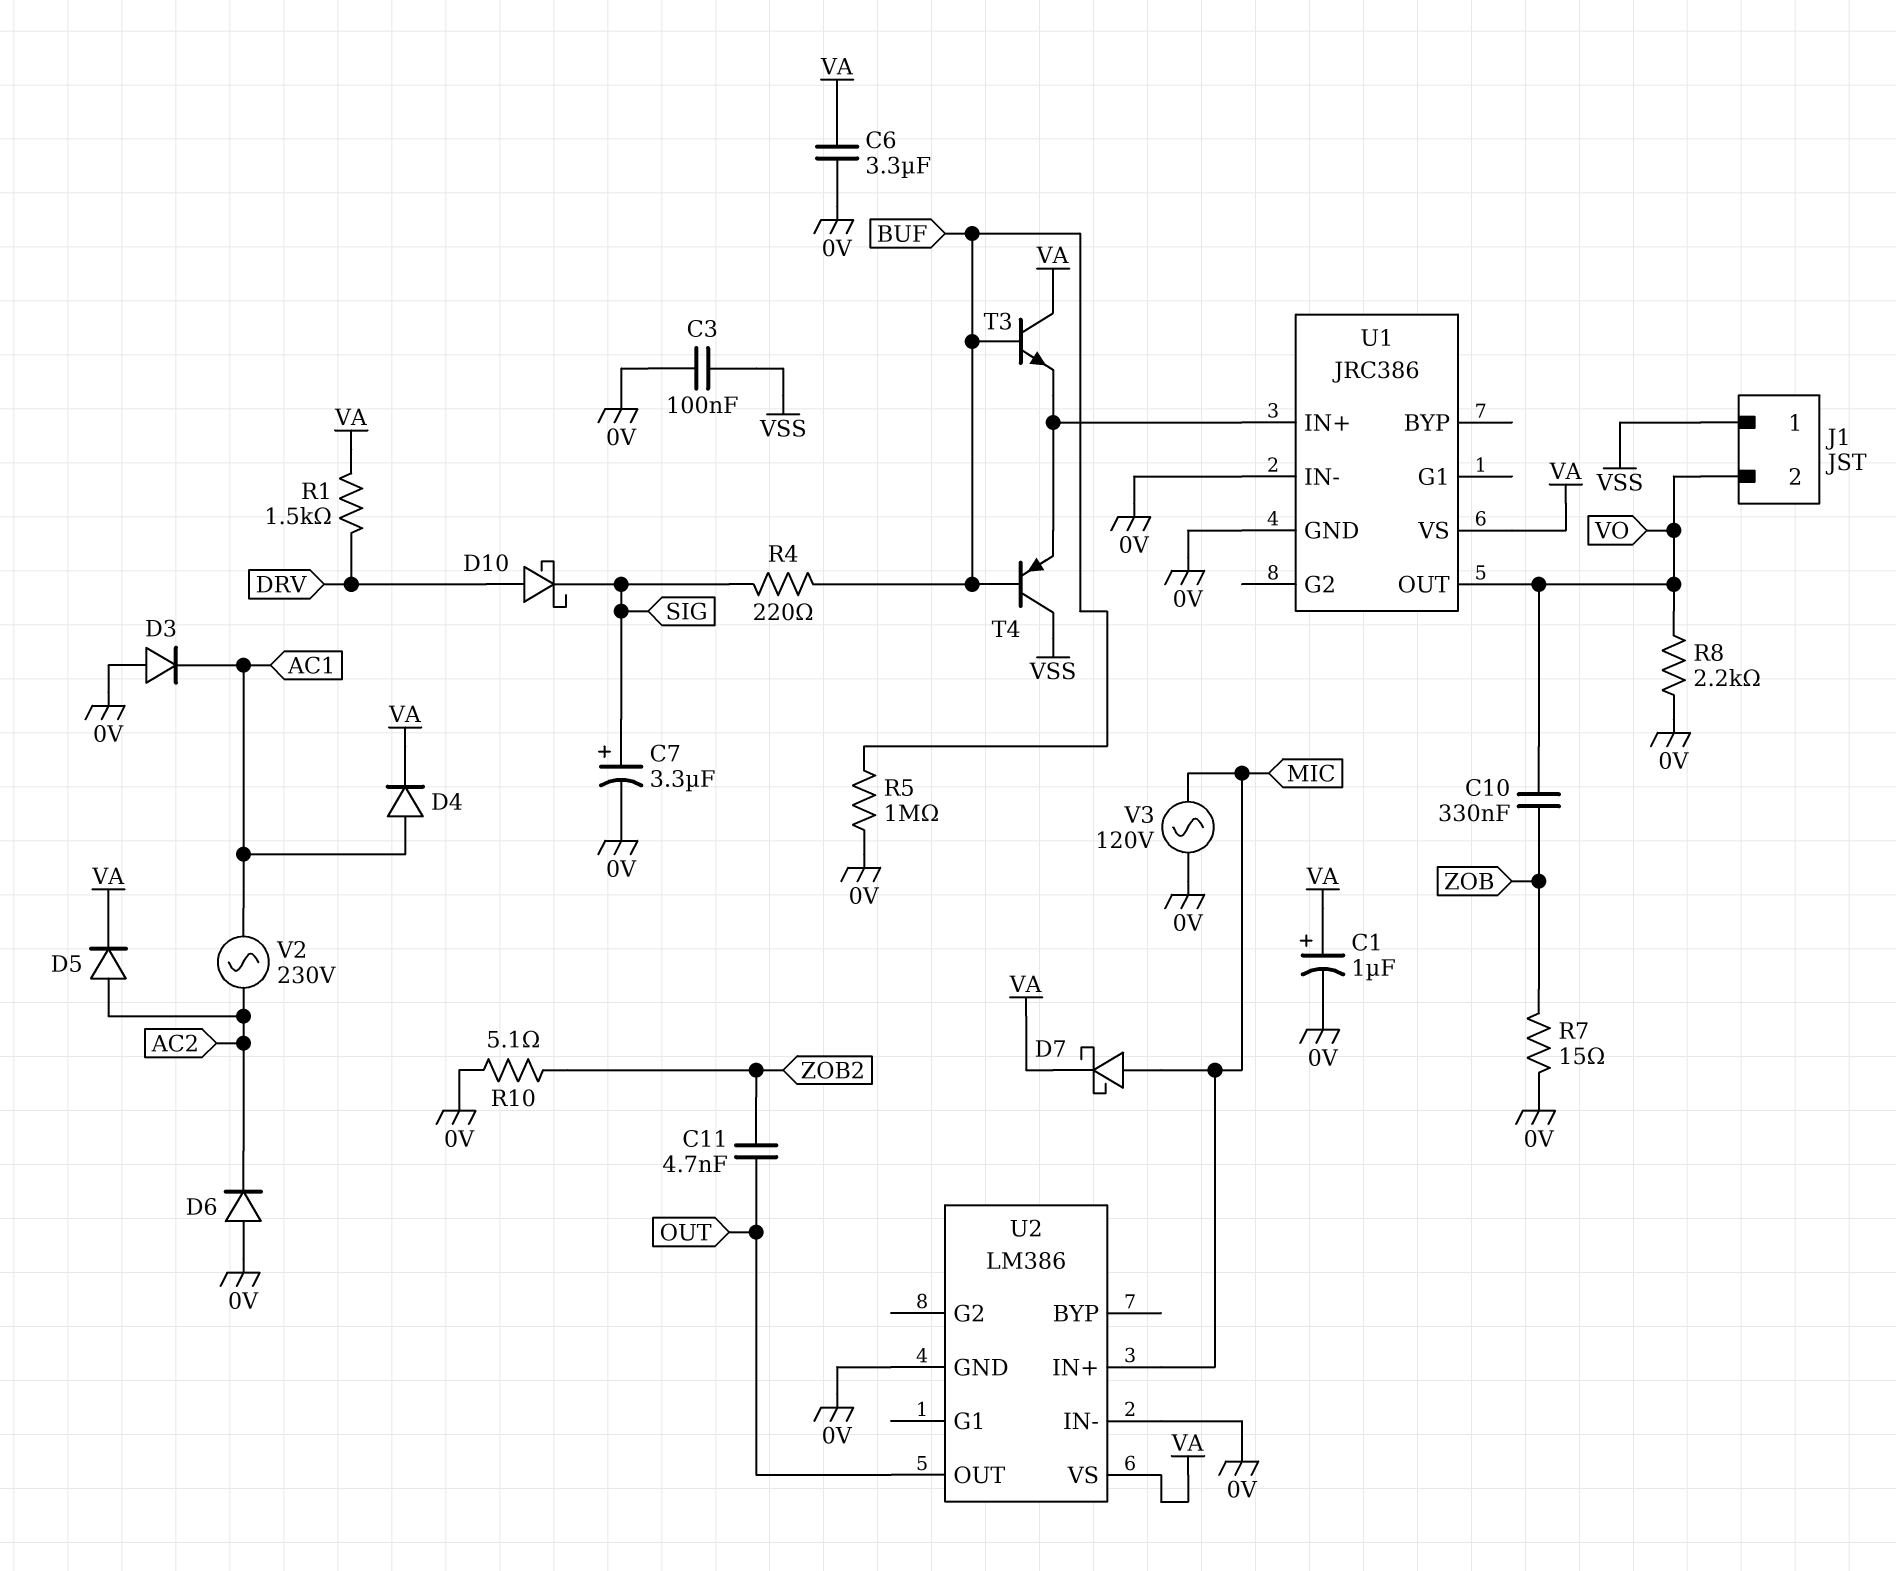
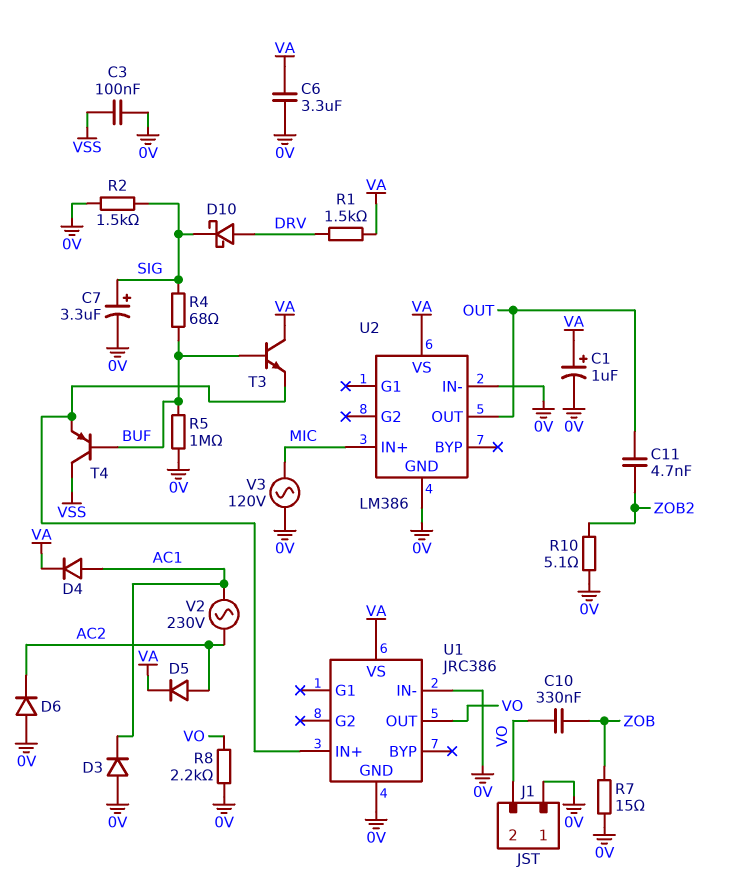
D7: schottky (A MIC, K VA) -> none
J1 pin 1: VSS -> 0V
R2: none -> 1.5k (0V, SIG)
R4: 220 (BUF, SIG) -> 68 (BUF, SIG)

